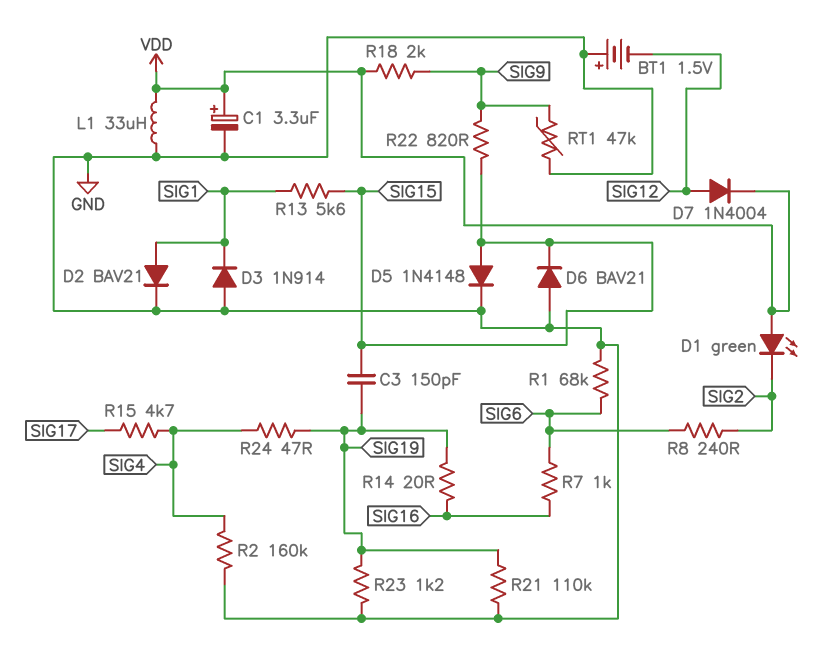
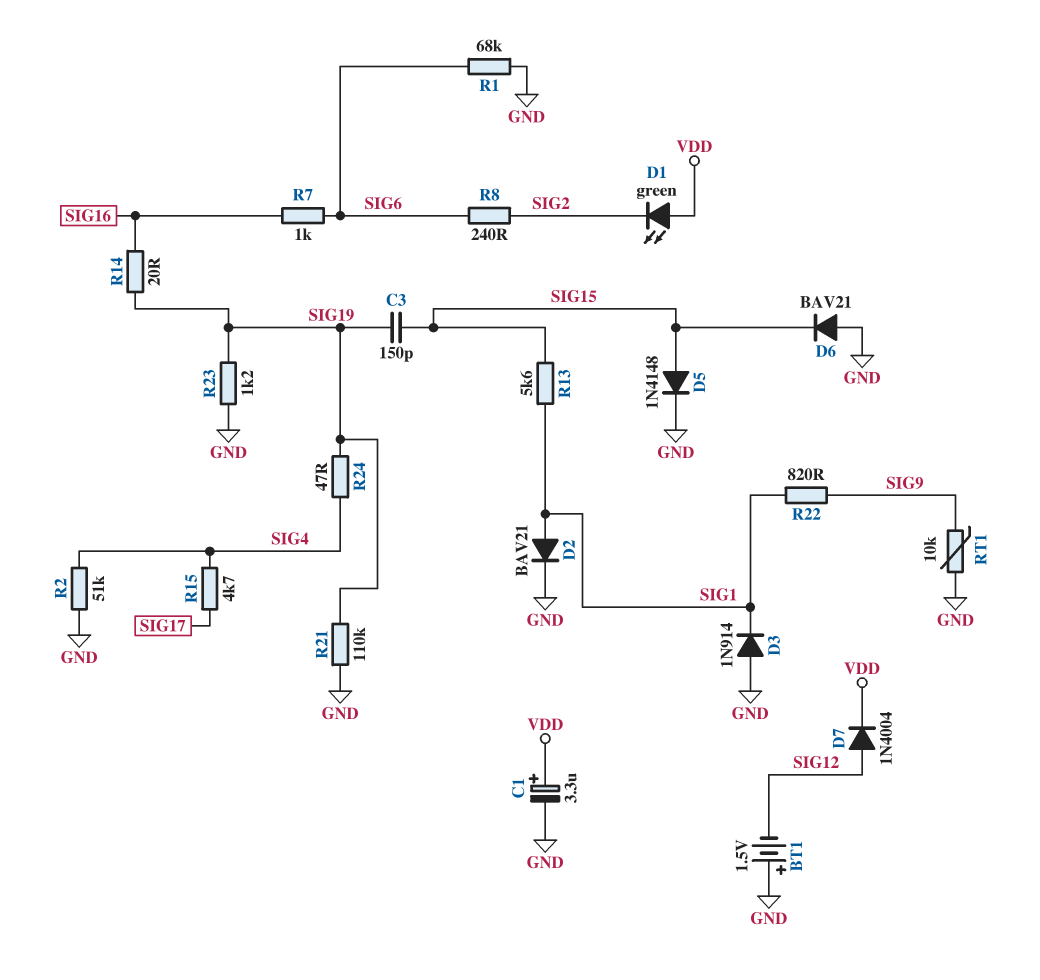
L1: 33uH (GND, VDD) -> none
R2: 160k (GND, SIG4) -> 51k (GND, SIG4)
R18: 2k (SIG9, VDD) -> none
R22: 820 (SIG9, SIG15) -> 820 (SIG1, SIG9)
RT1: 47k (GND, SIG9) -> 10k (GND, SIG9)

